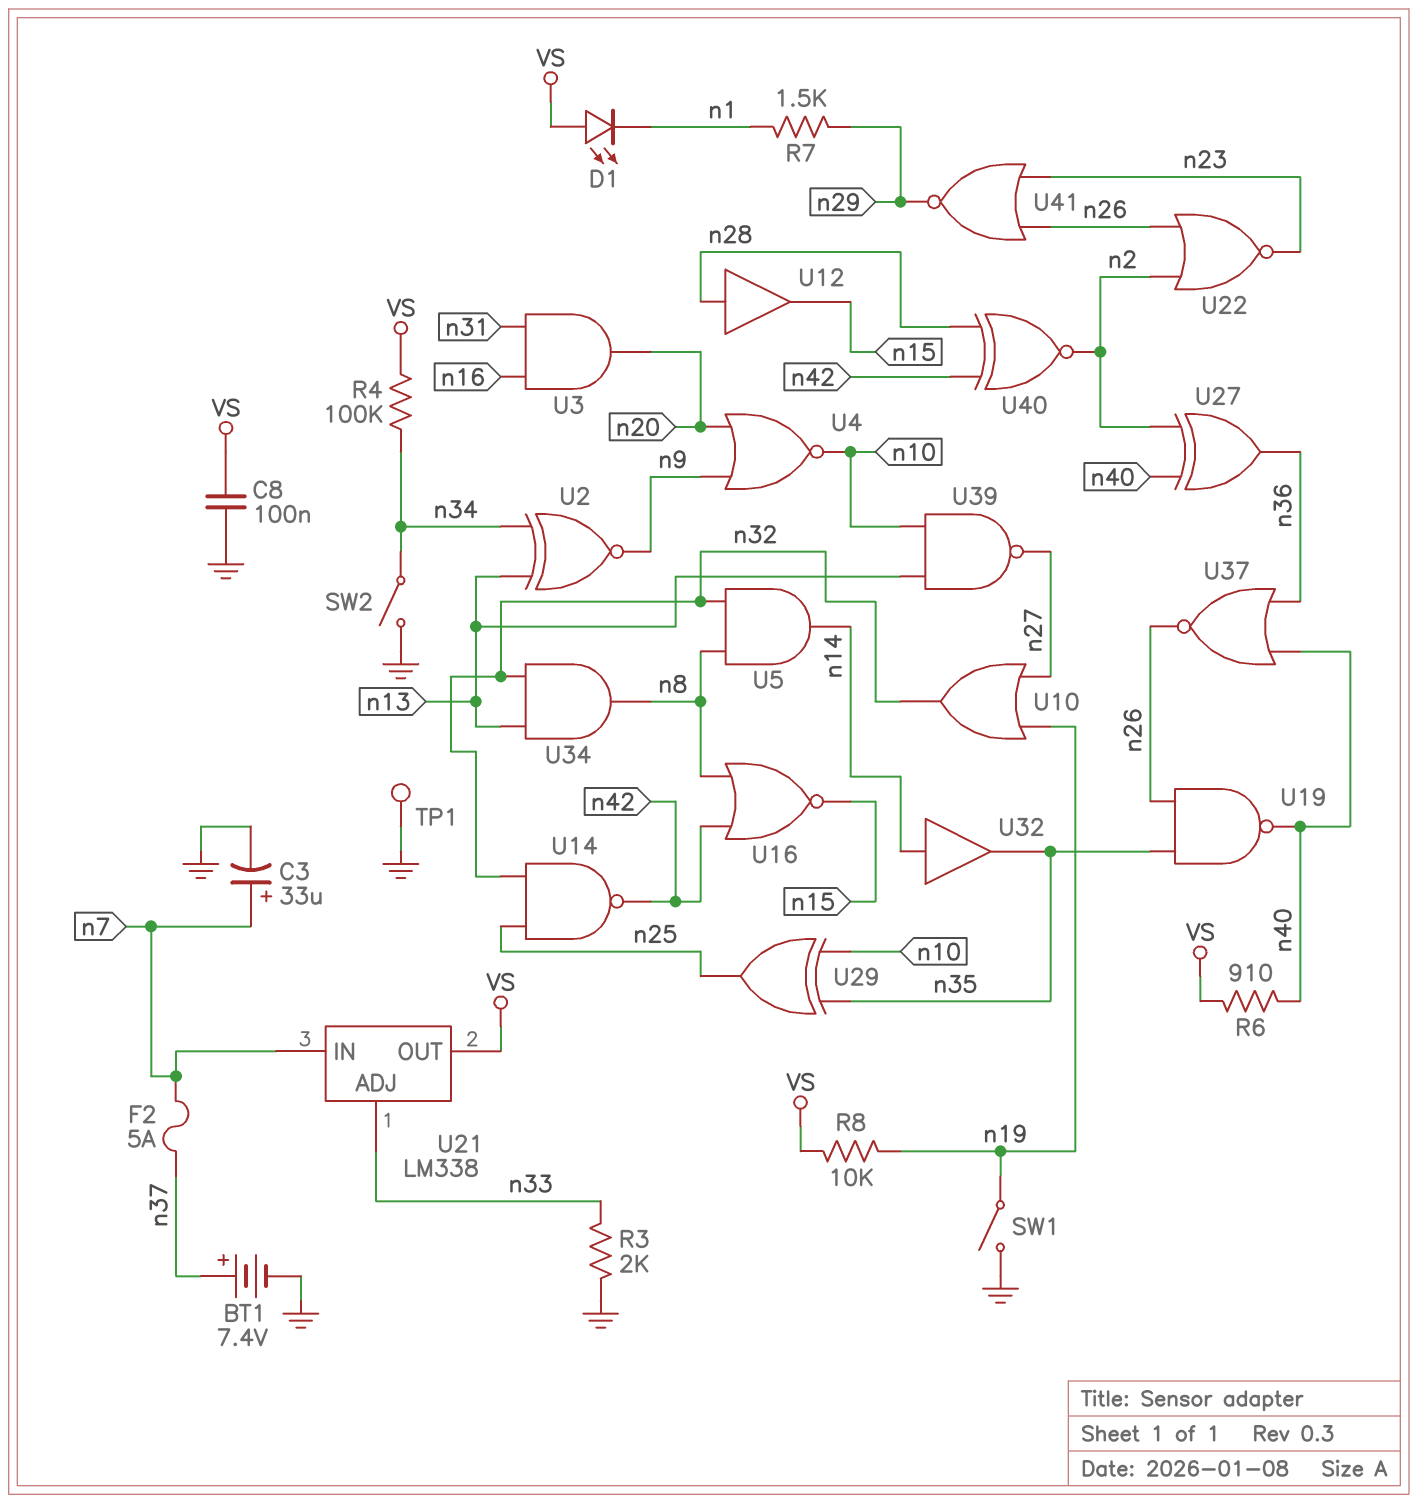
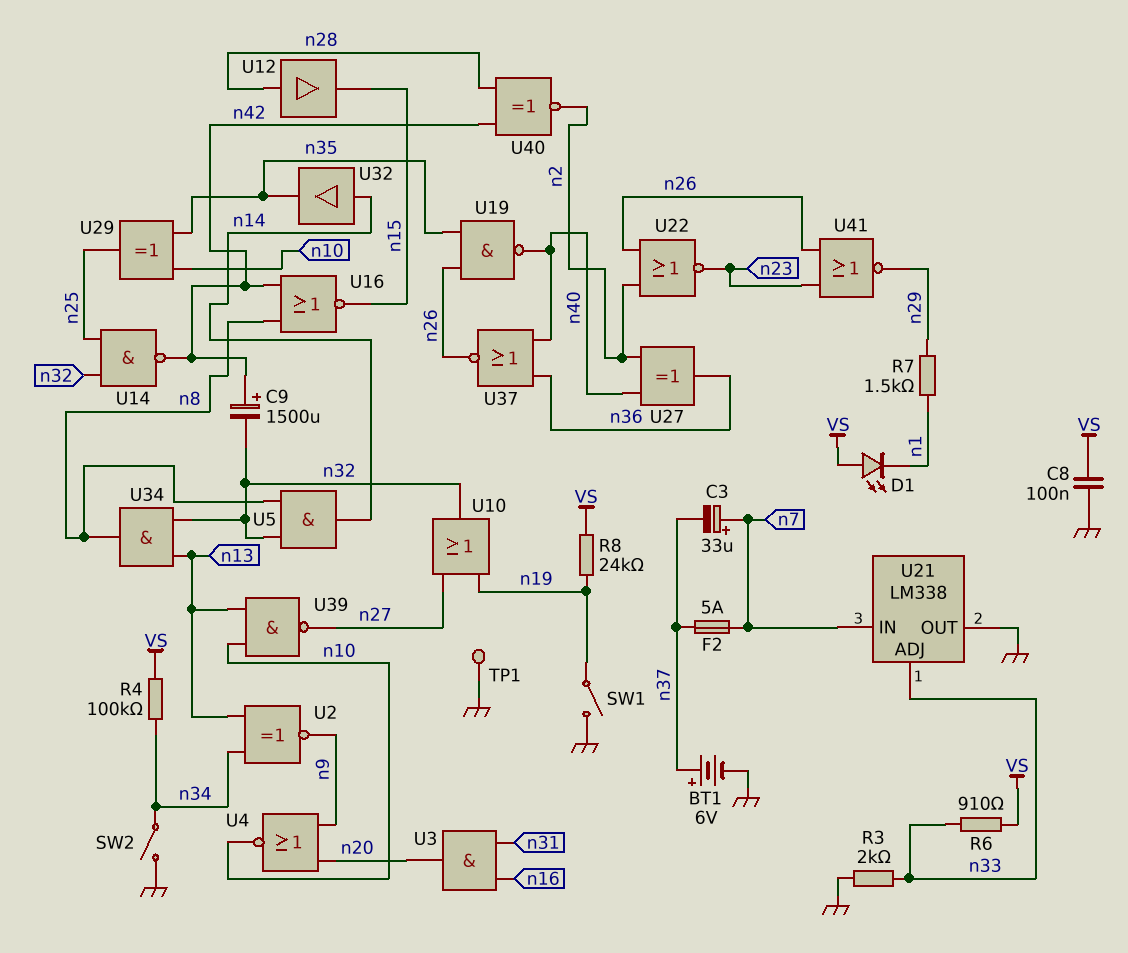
BT1: 7.4V (plus n37, minus GND) -> 6V (plus n37, minus GND)
C3: 33uF (plus n7, minus GND) -> 33uF (plus n7, minus n37)
C9: none -> 1500uF (plus n42, minus n32)
R6: 910 (VS, n40) -> 910 (VS, n33)
R8: 10k (VS, n19) -> 24k (VS, n19)
U21 pin OUT: VS -> GND

